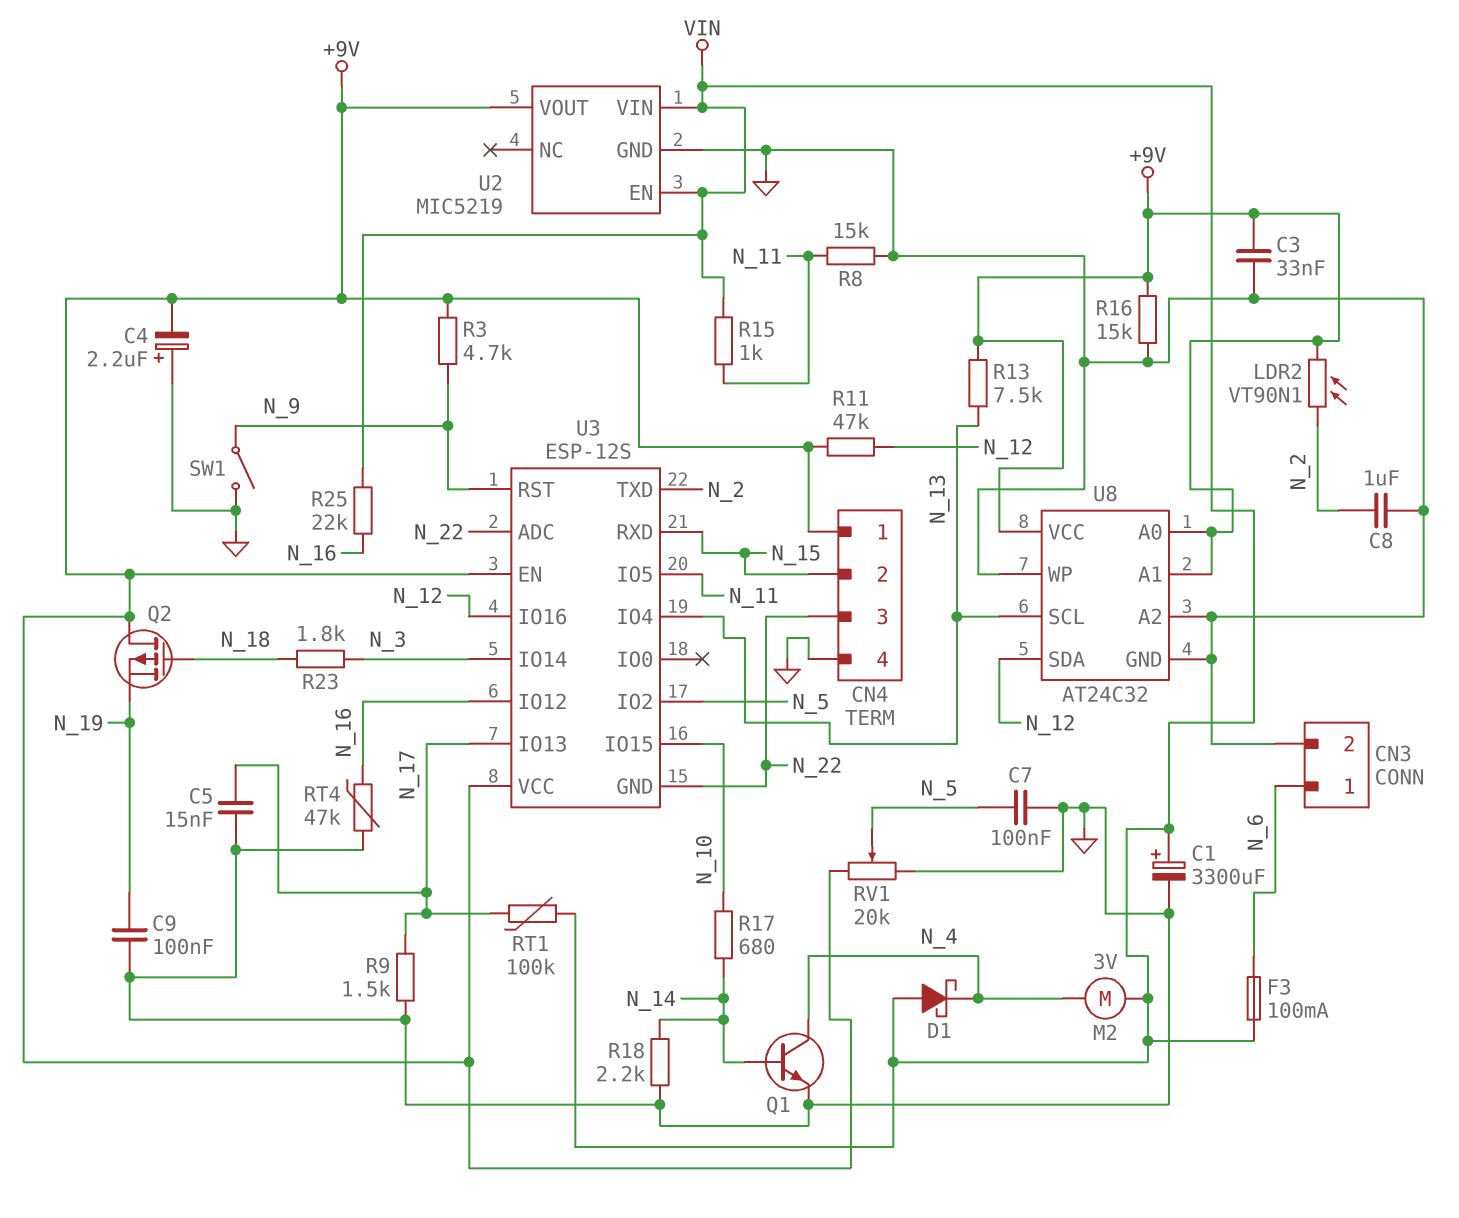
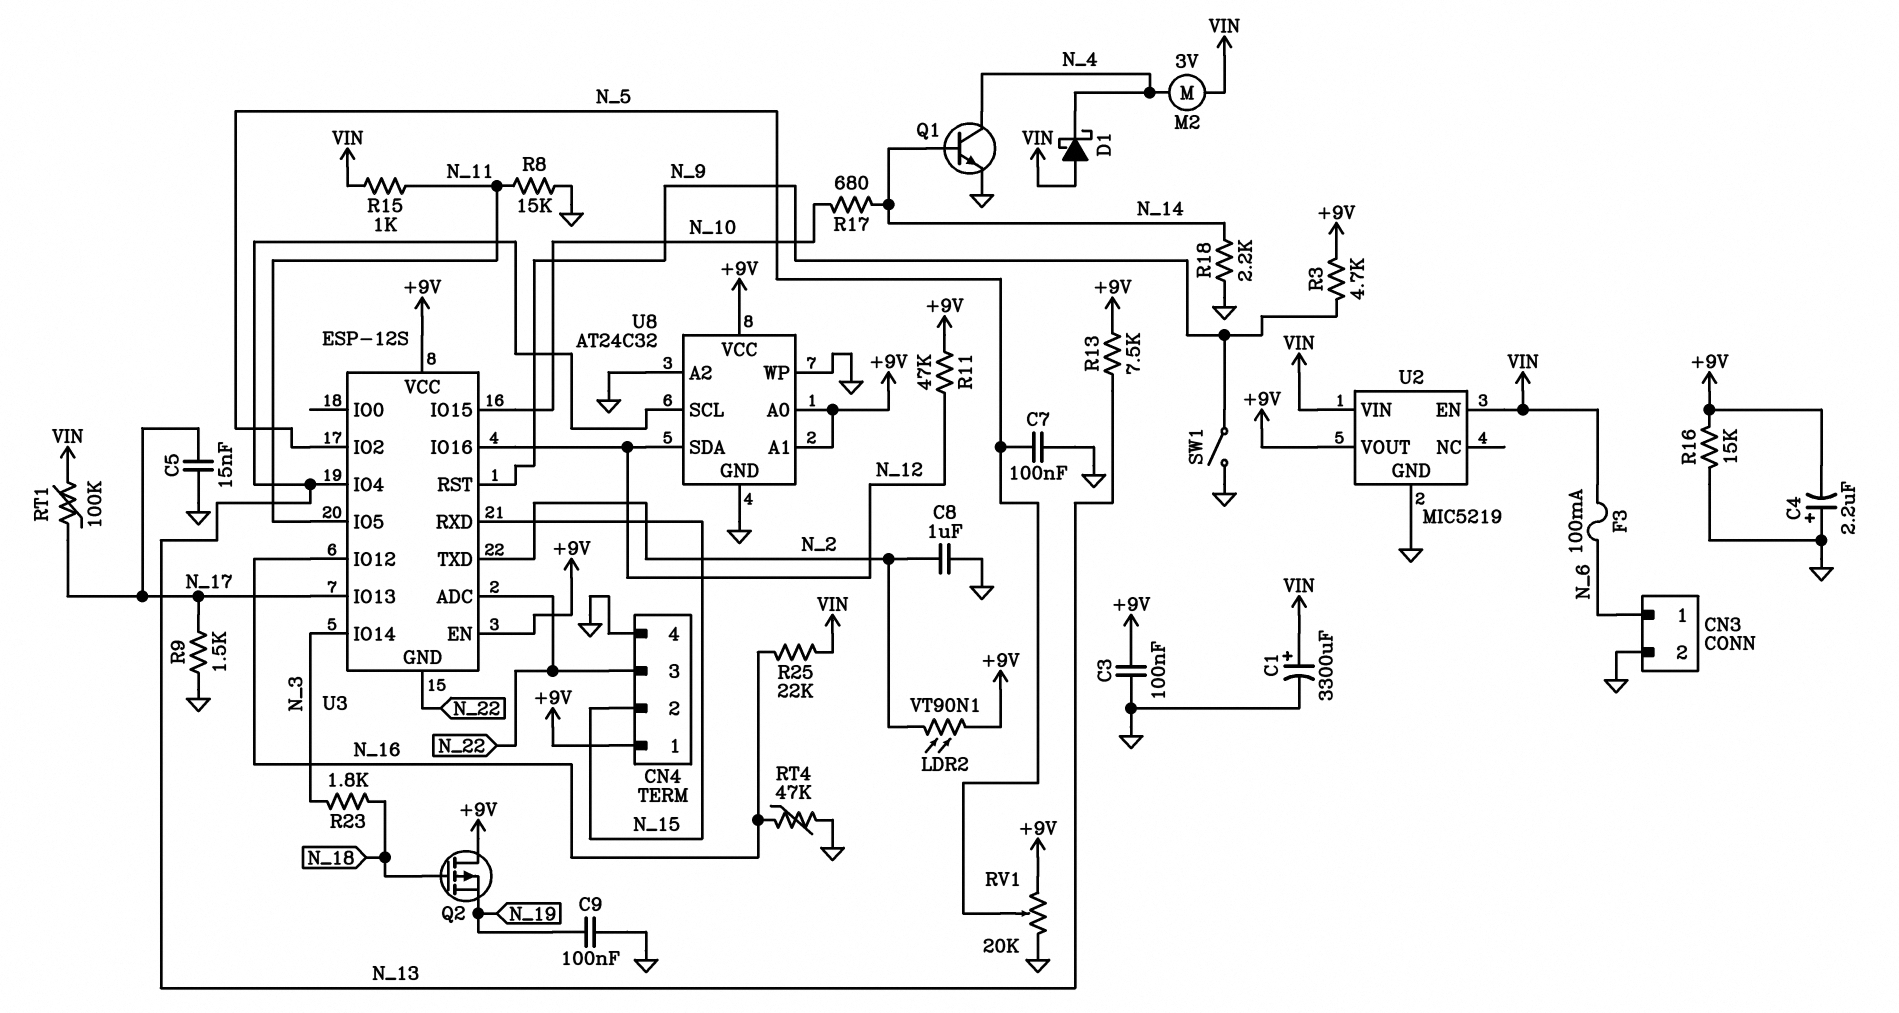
C3: 33nF (+9V, GND) -> 100nF (+9V, GND)

